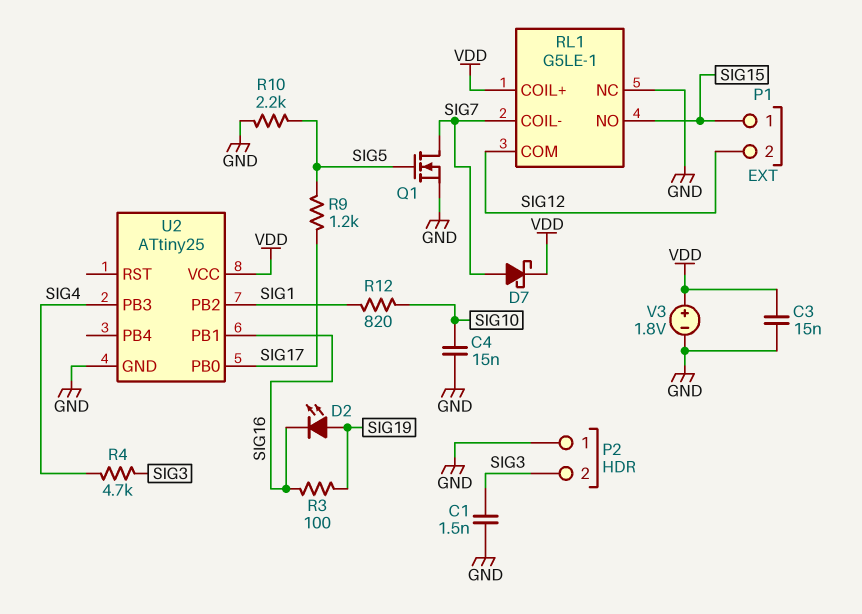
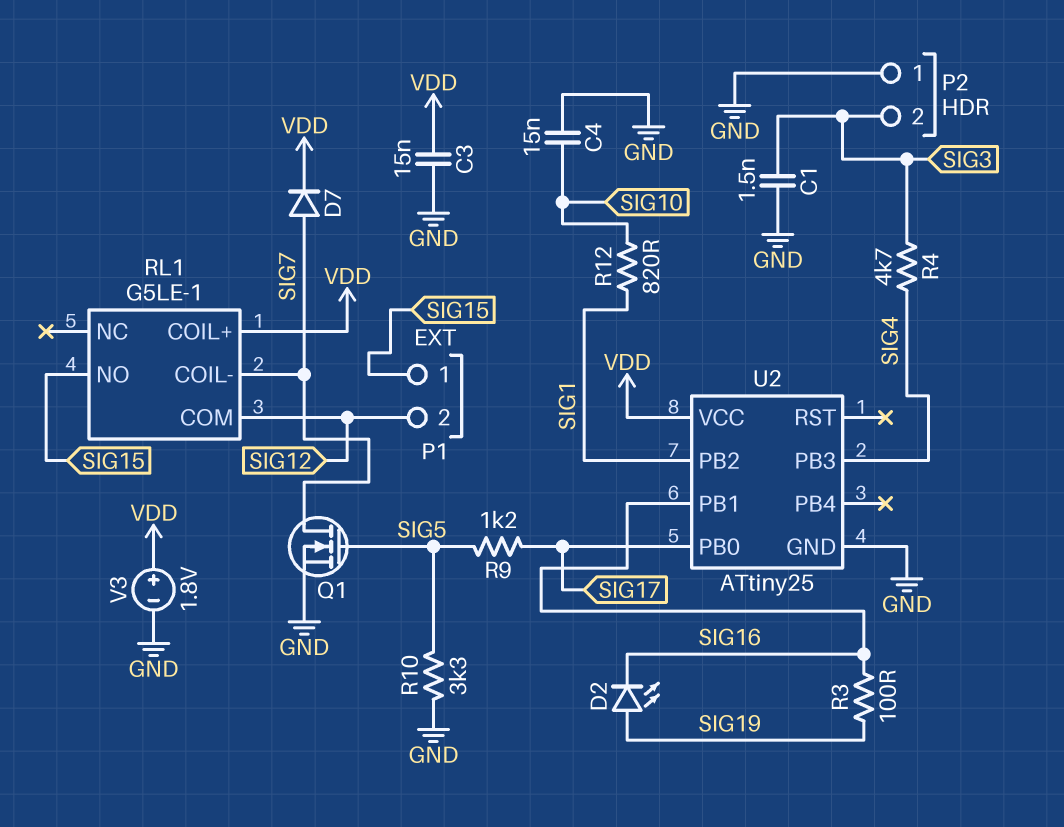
D7: schottky (A SIG7, K VDD) -> diode (A SIG7, K VDD)
R10: 2.2k (GND, SIG5) -> 3.3k (GND, SIG5)
RL1 pin NC: GND -> none

